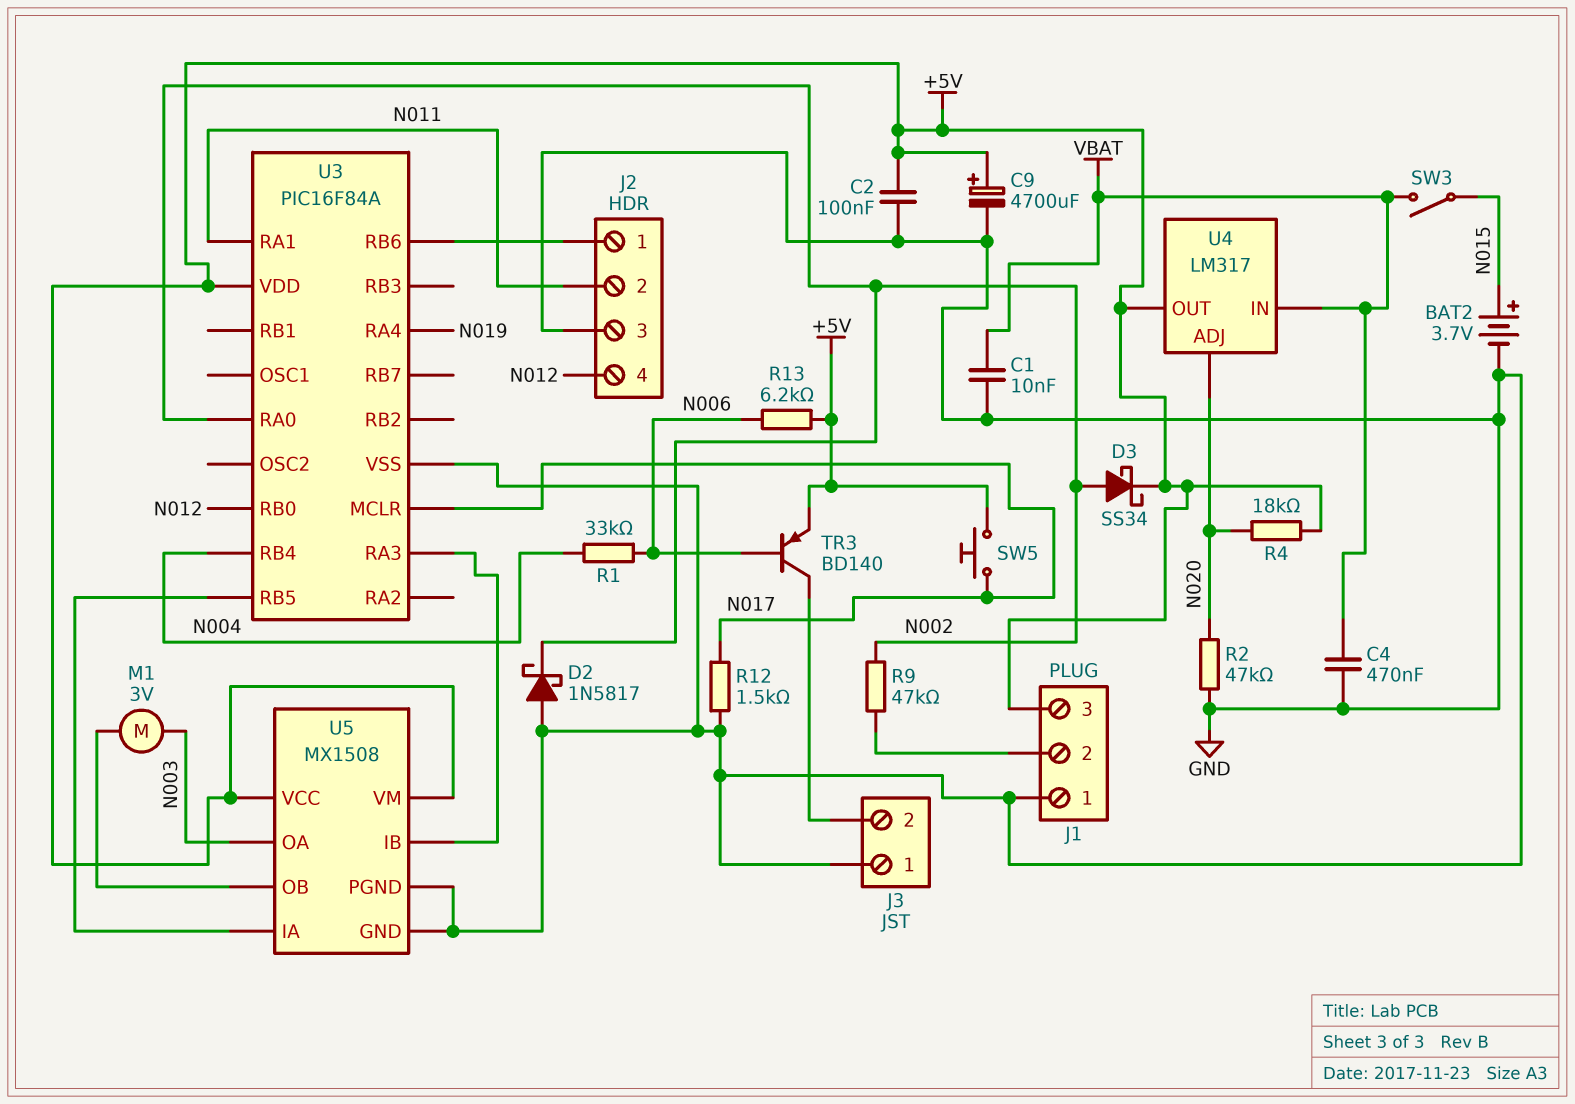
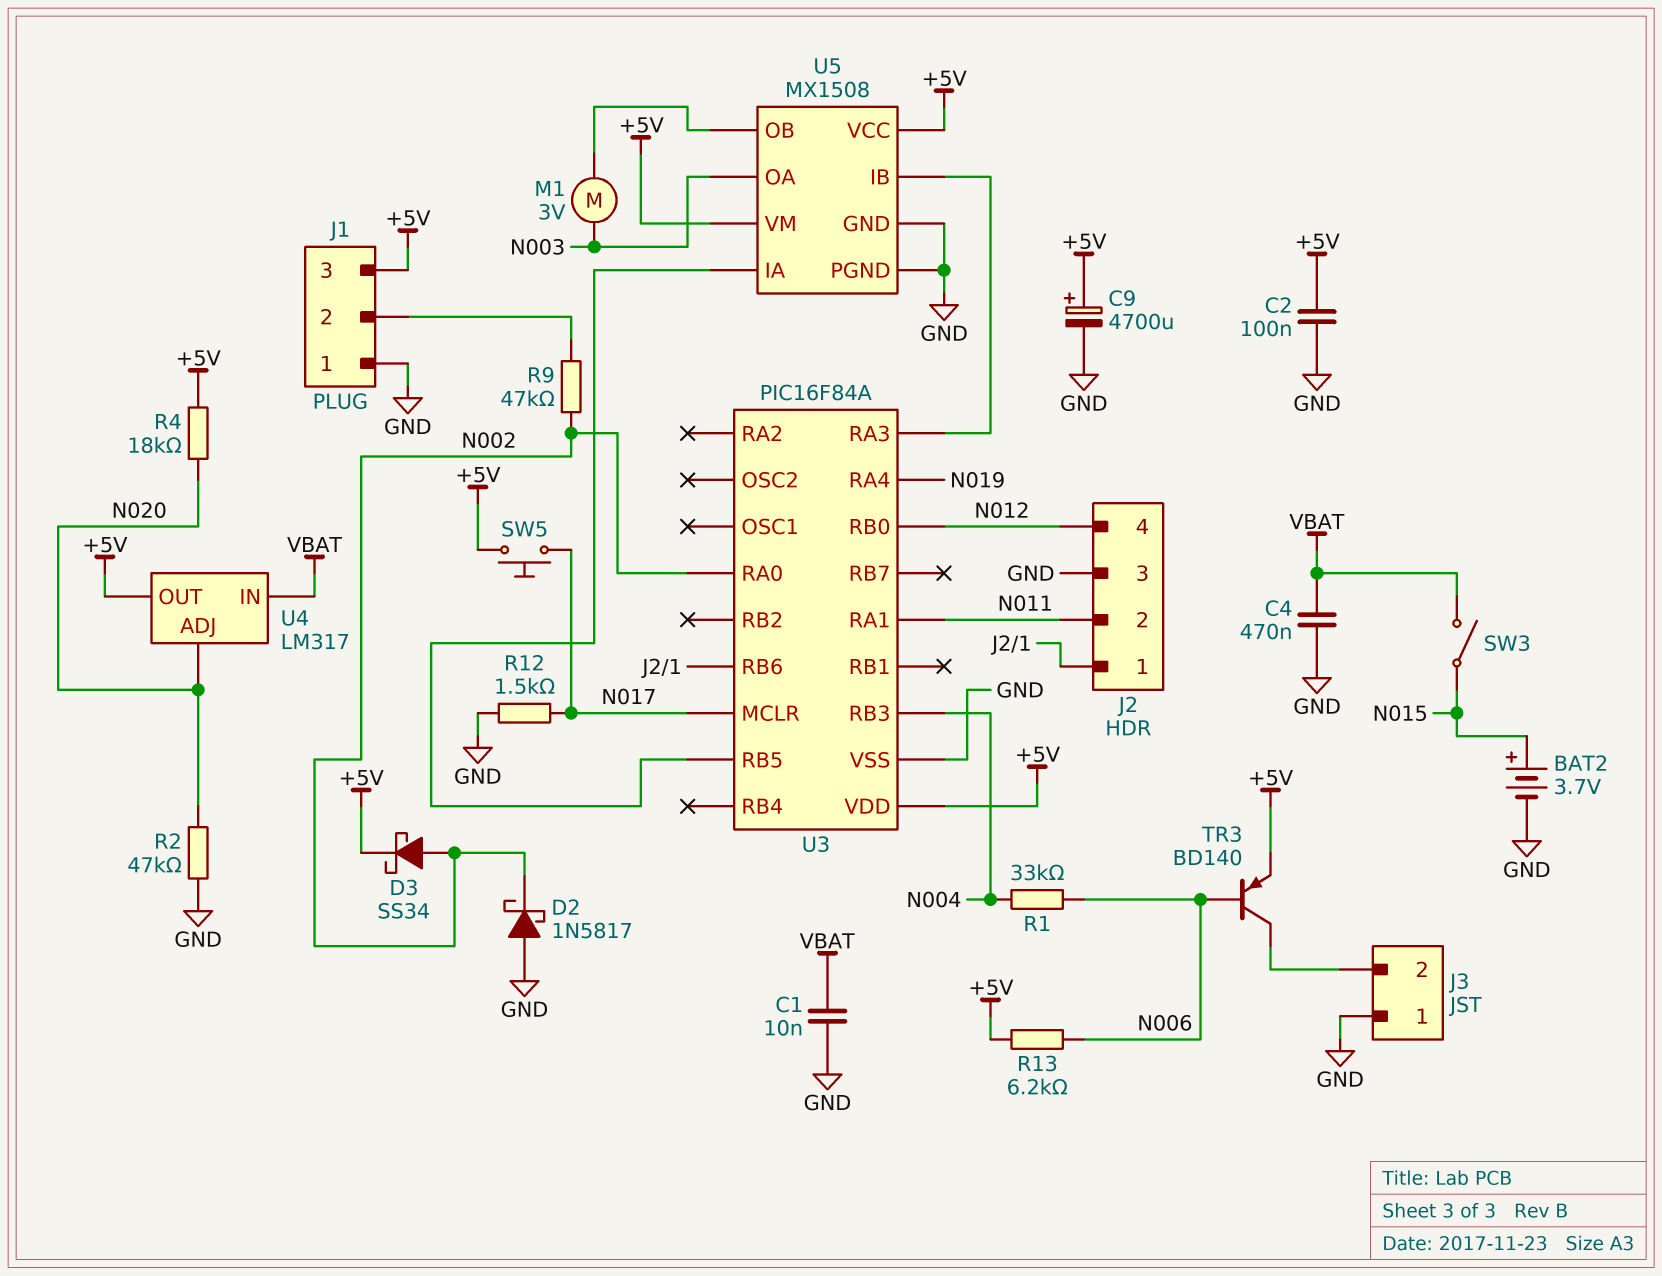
U3 pin RB3: none -> N004
U3 pin RB4: N004 -> none

